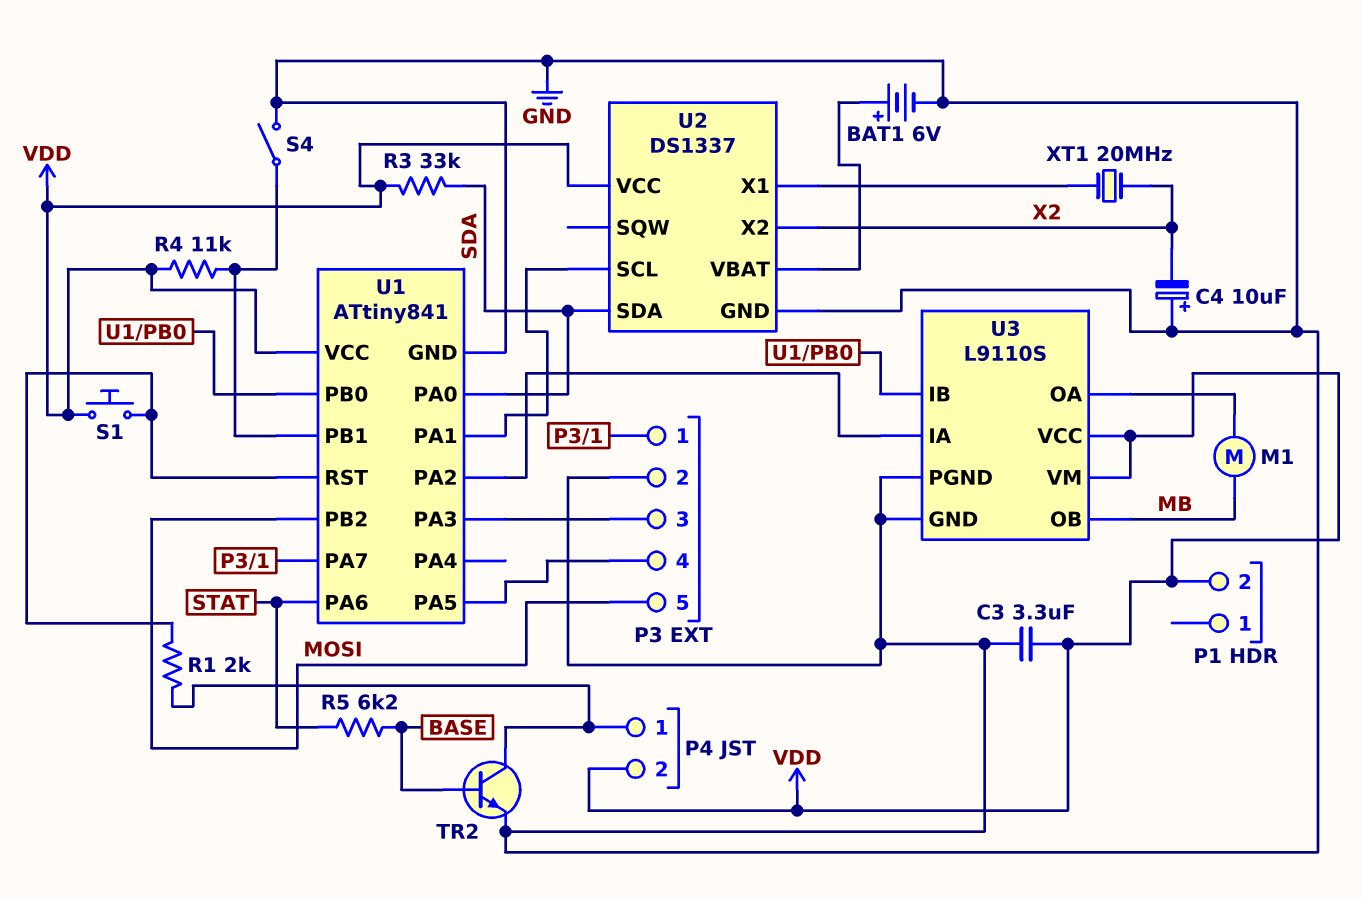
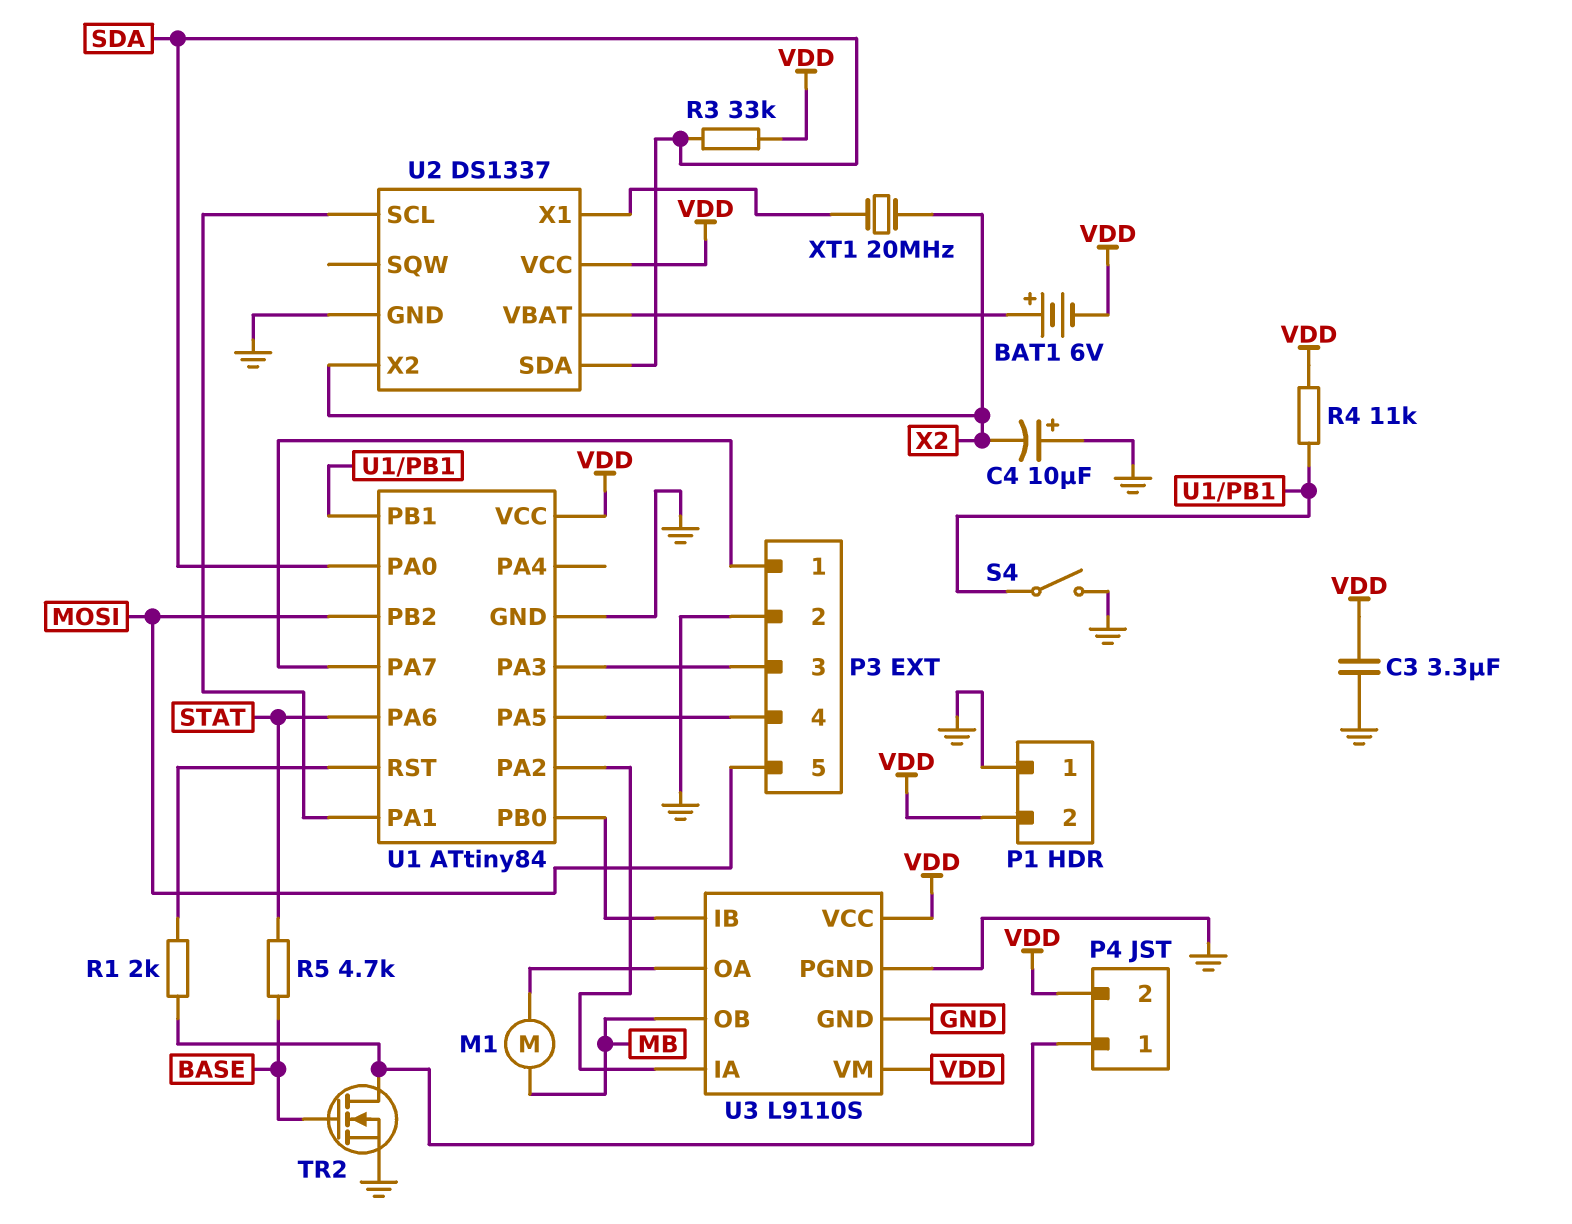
BAT1: 6V (plus U2/VBAT, minus GND) -> 6V (plus U2/VBAT, minus VDD)
P1 pin 1: none -> GND
R5: 6.2k (BASE, STAT) -> 4.7k (BASE, STAT)
S1: button (U1/RST, VDD) -> none
TR2: NPN (B BASE, C P4/1, E GND) -> NMOS (G BASE, D P4/1, S GND)
U1: ATtiny841 -> ATtiny84

